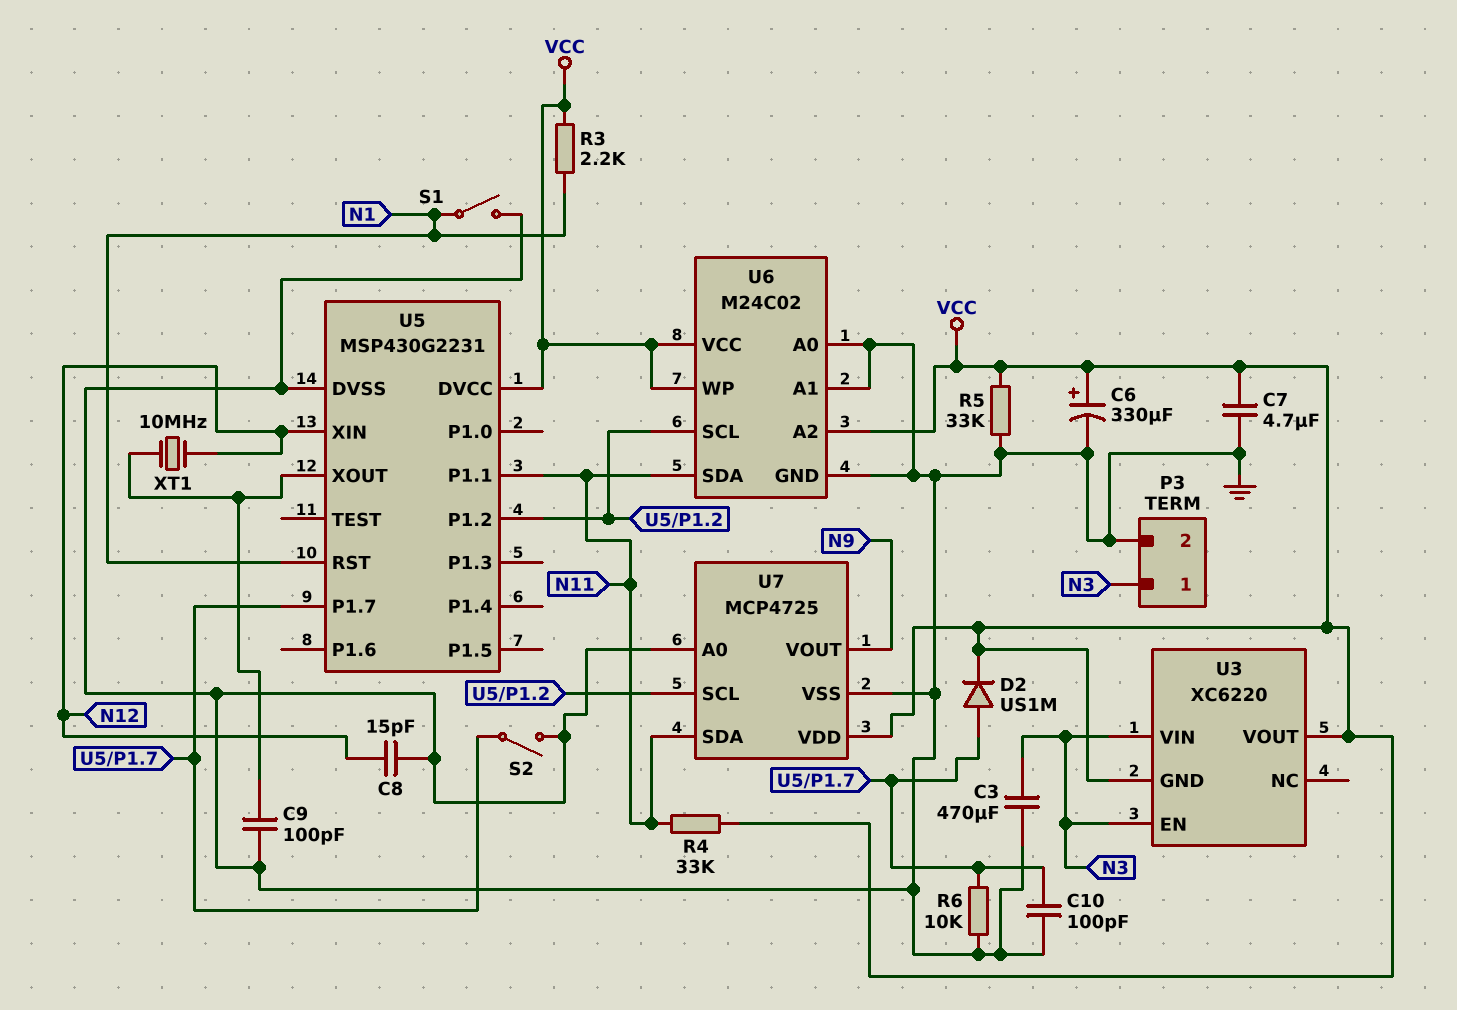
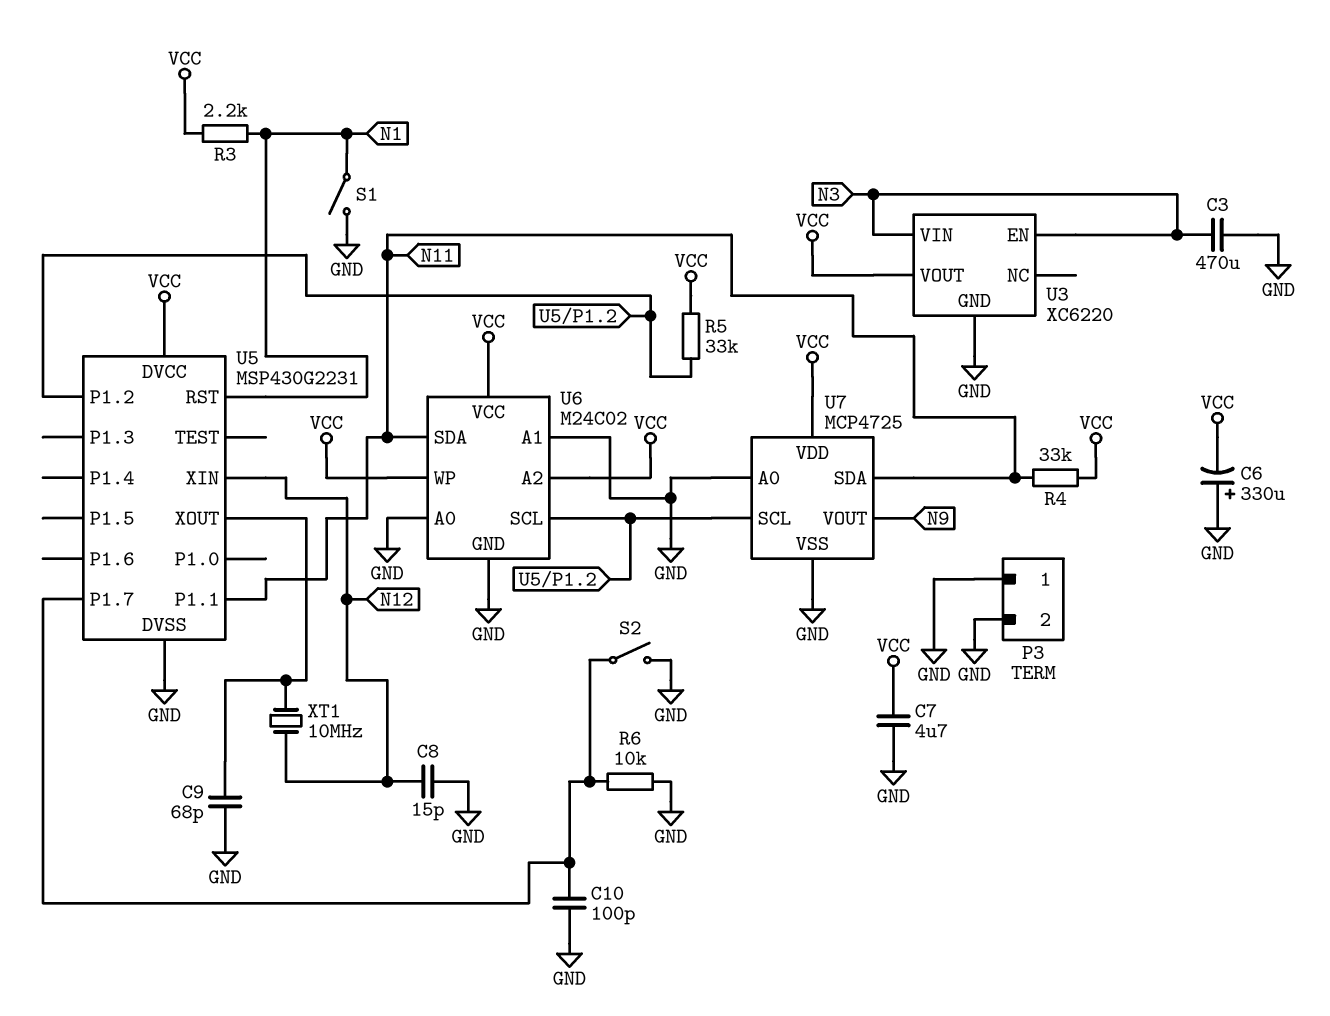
C6: 330uF (plus VCC, minus GND) -> 330uF (plus GND, minus VCC)
C9: 100pF (GND, U5/XOUT) -> 68pF (GND, U5/XOUT)
D2: diode US1M (A U5/P1.7, K VCC) -> none
P3 pin 1: N3 -> GND
R5: 33k (GND, VCC) -> 33k (U5/P1.2, VCC)
U3 pin GND: VCC -> GND

